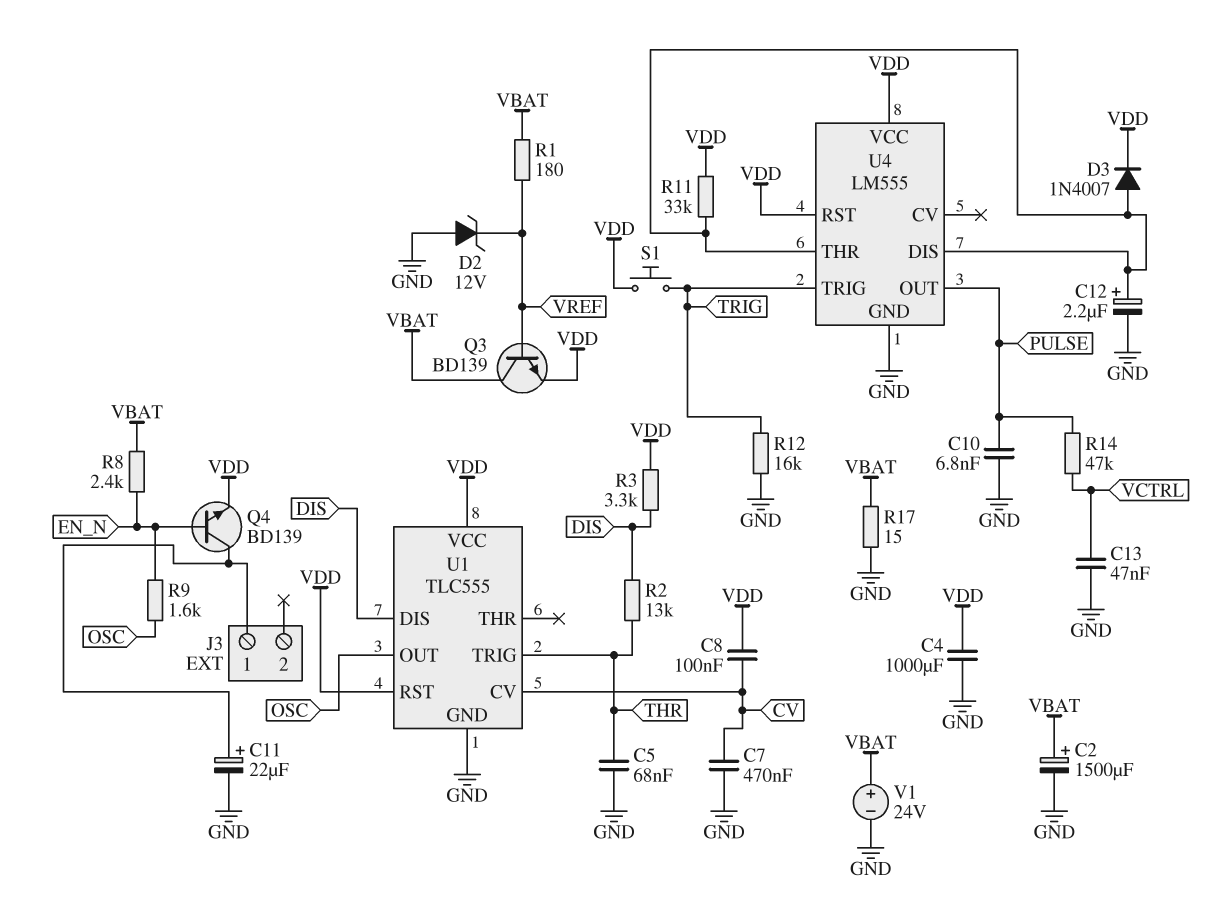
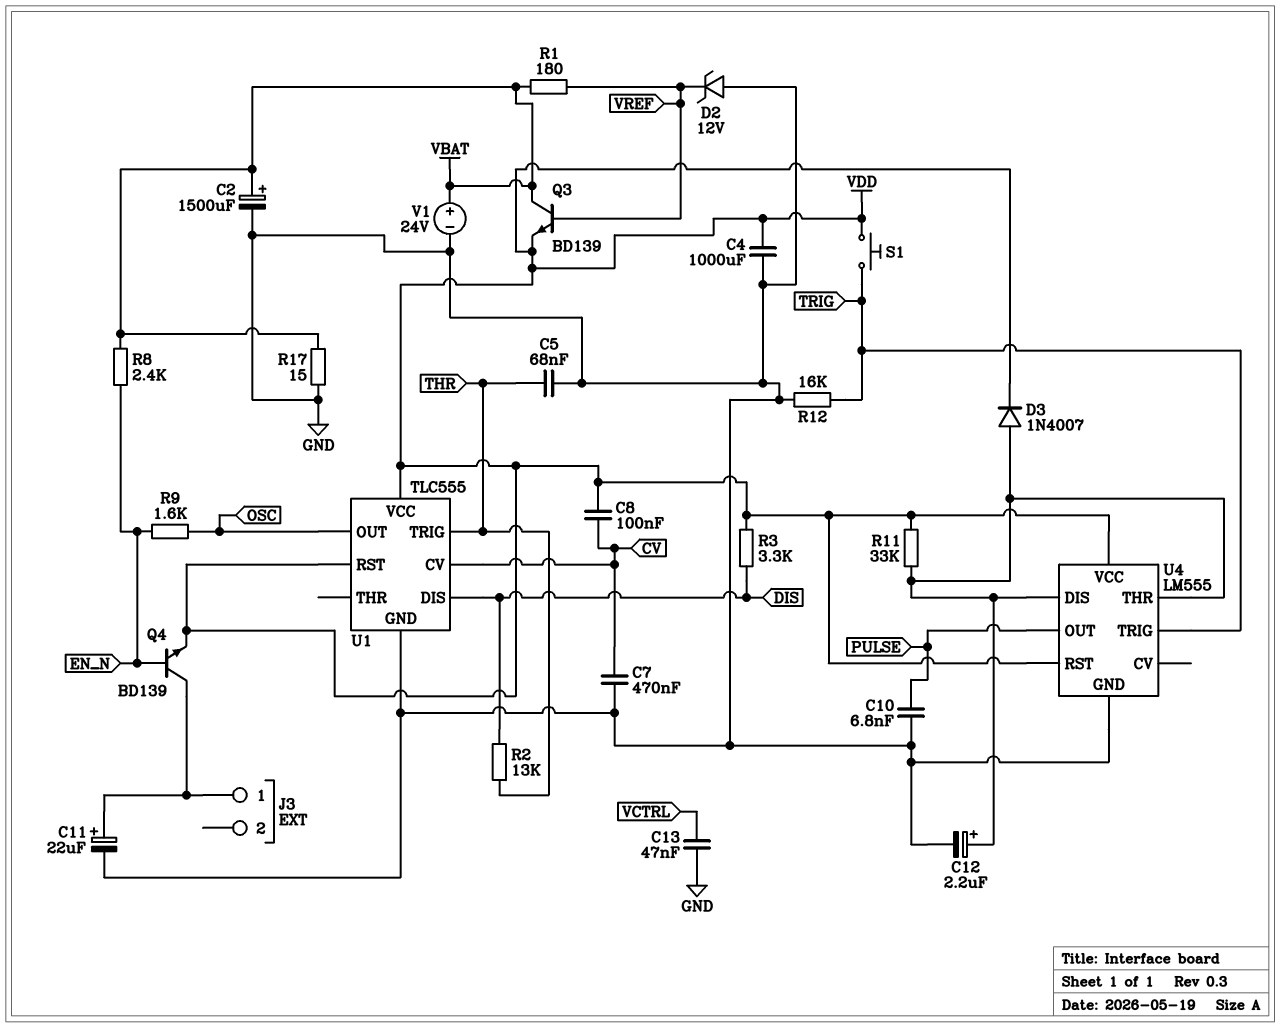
R14: 47k (PULSE, VCTRL) -> none

